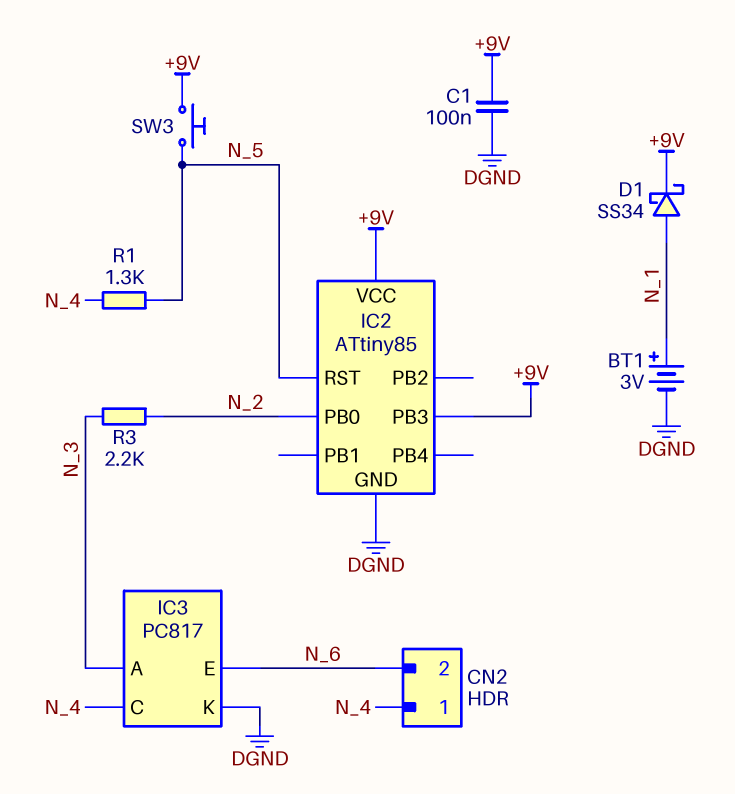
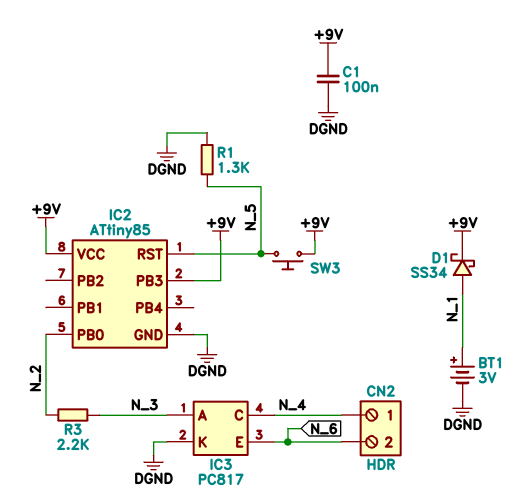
R1: 1.3k (N_4, N_5) -> 1.3k (DGND, N_5)

